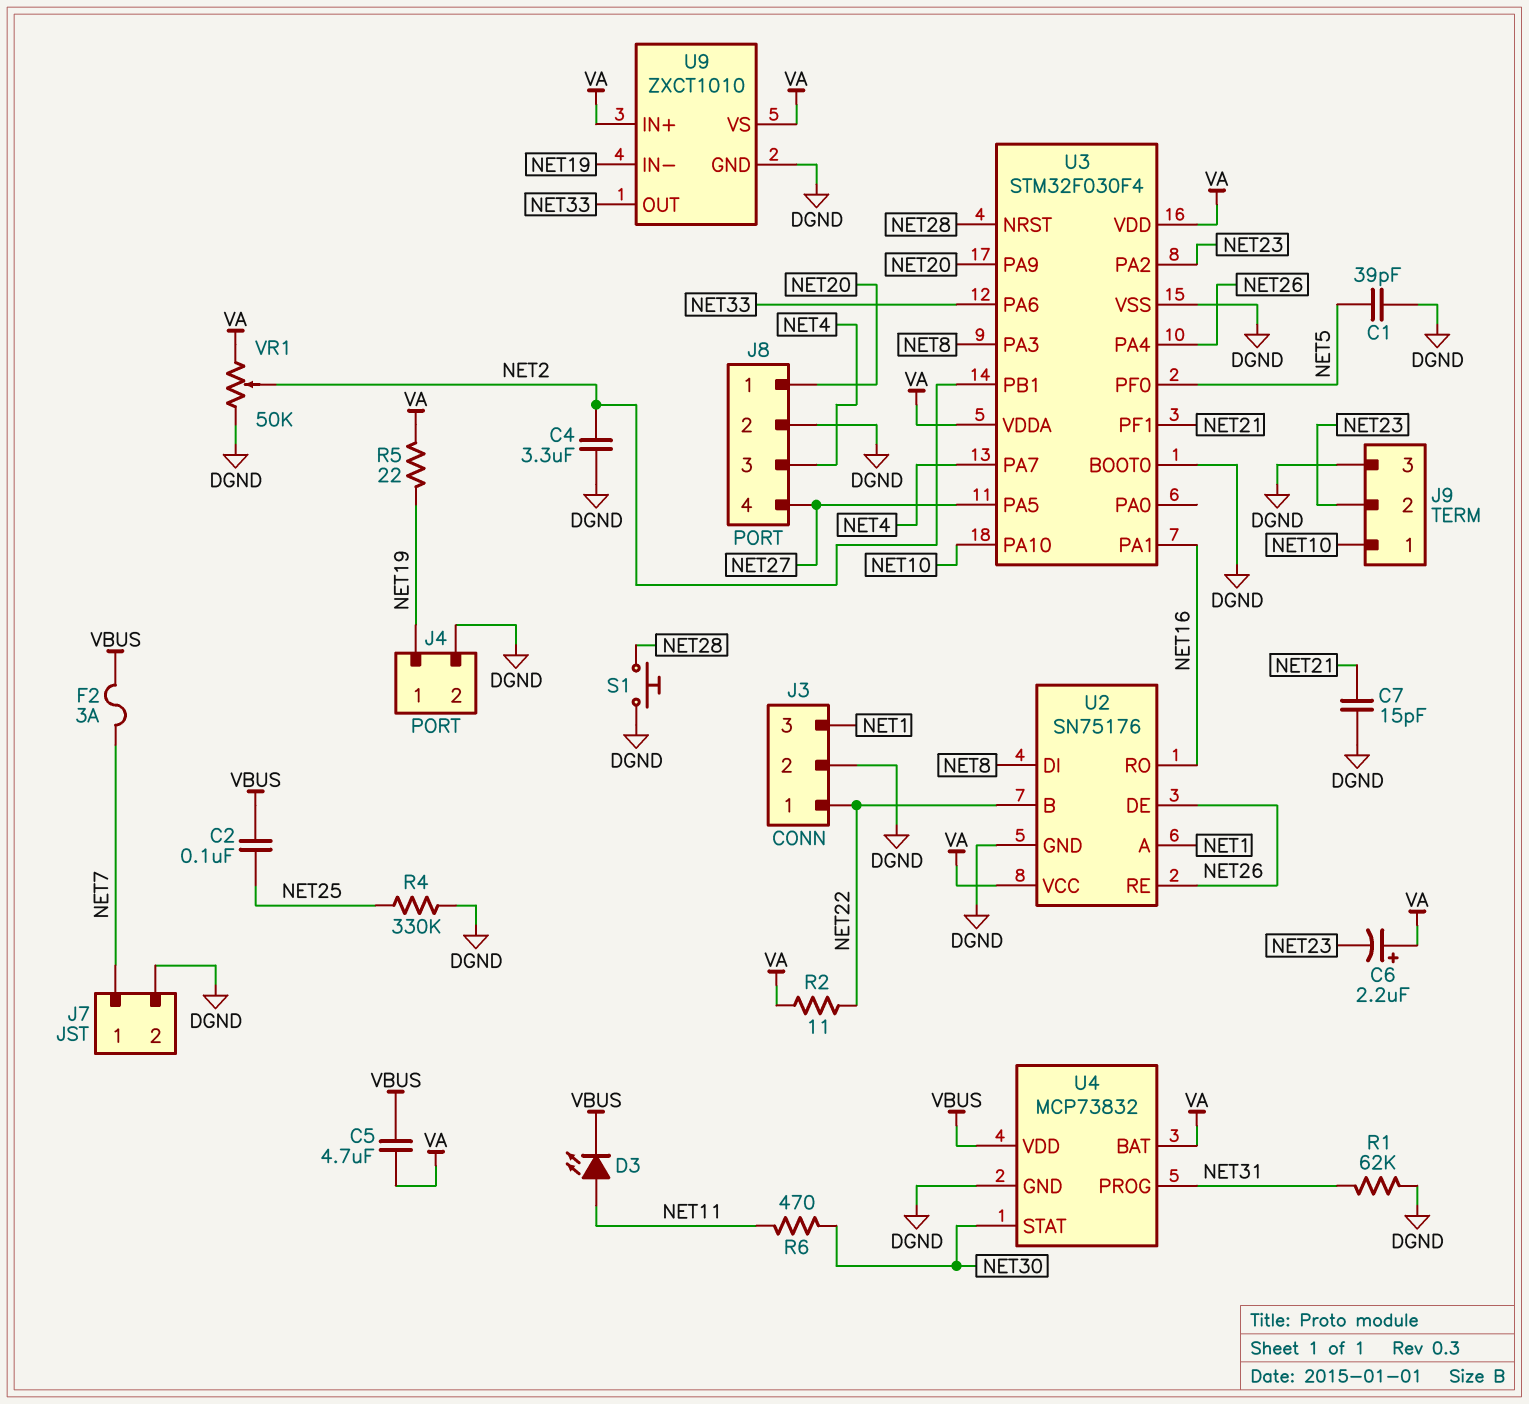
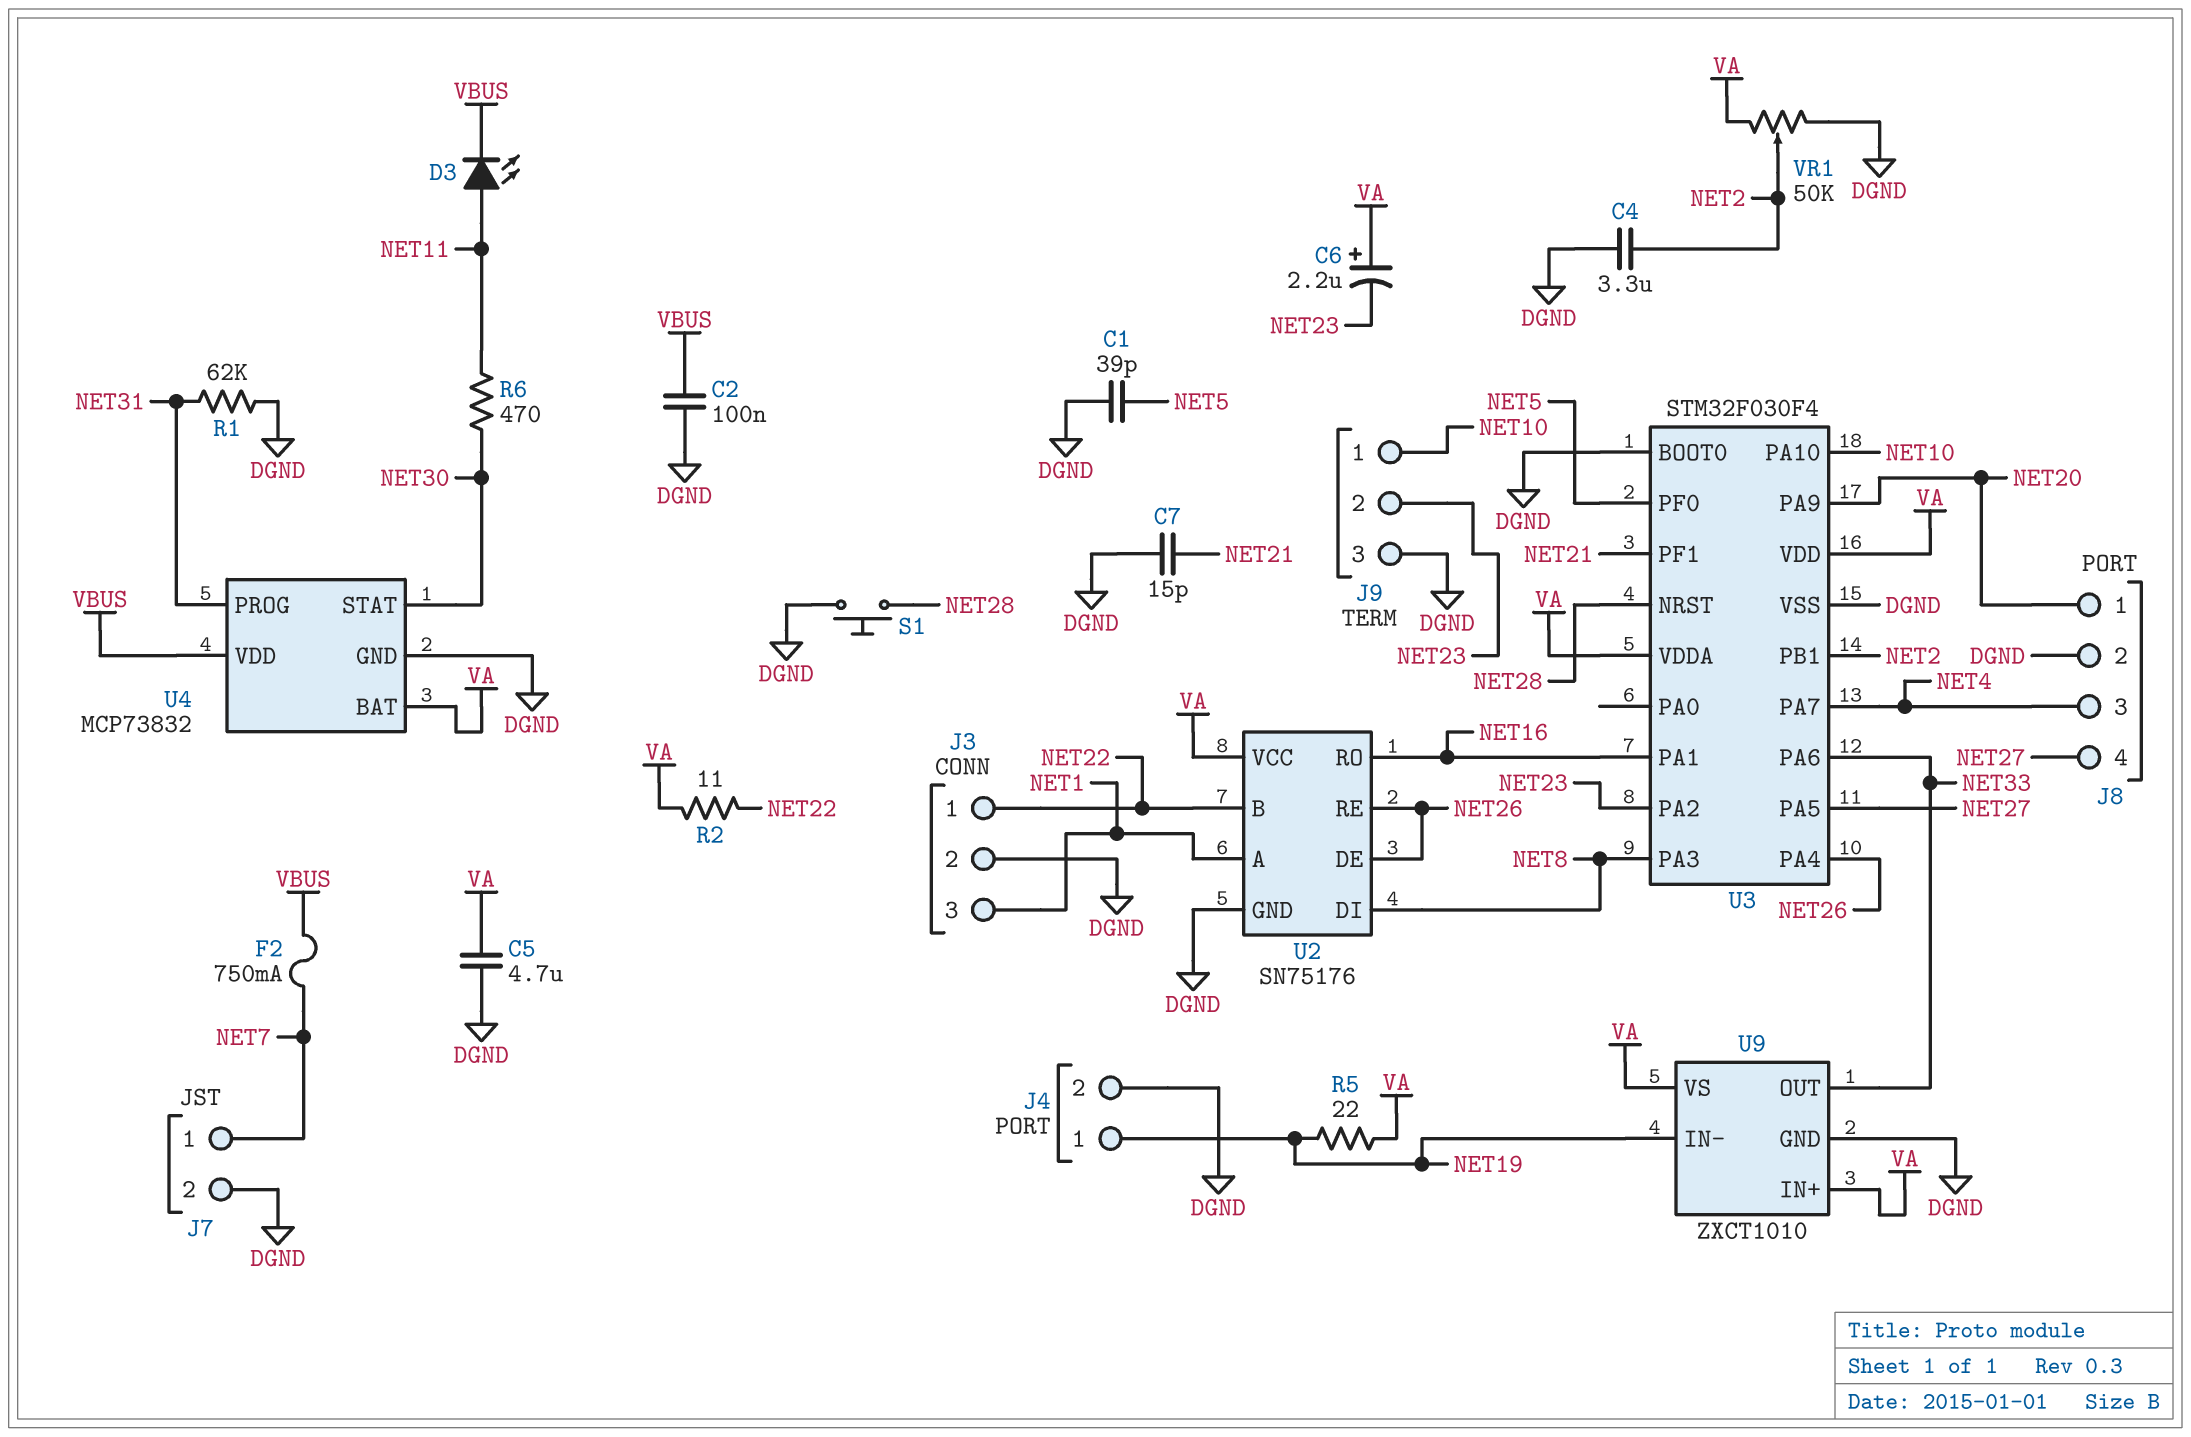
C2: 100nF (NET25, VBUS) -> 100nF (DGND, VBUS)
C5: 4.7uF (VA, VBUS) -> 4.7uF (DGND, VA)
F2: 3A (NET7, VBUS) -> 750mA (NET7, VBUS)
R4: 330k (DGND, NET25) -> none

